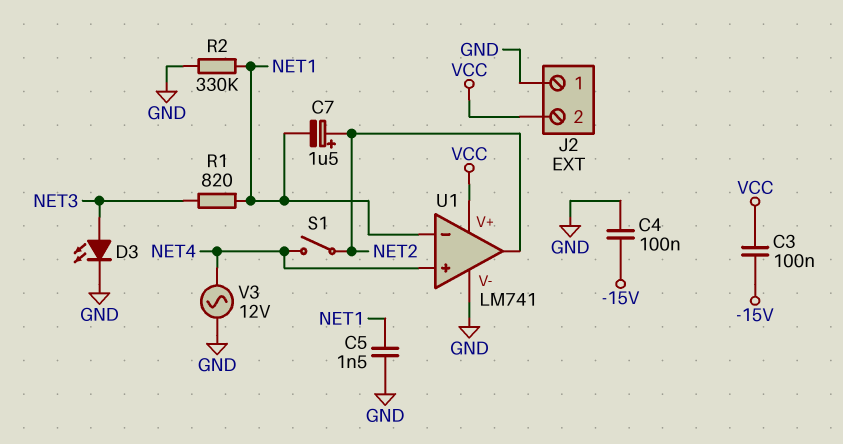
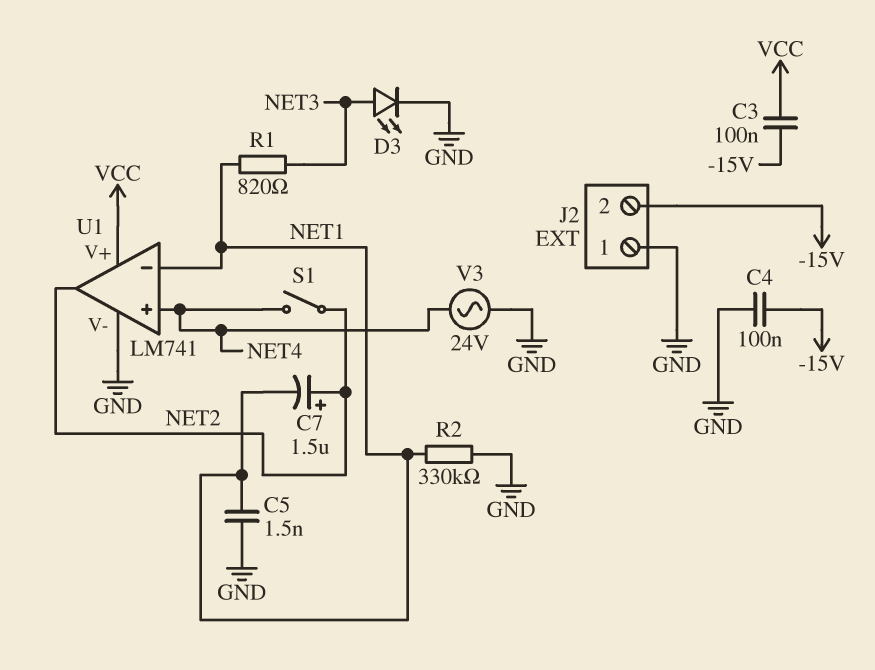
J2 pin 2: VCC -> -15V
V3: AC 12V (GND, NET4) -> AC 24V (GND, NET4)

